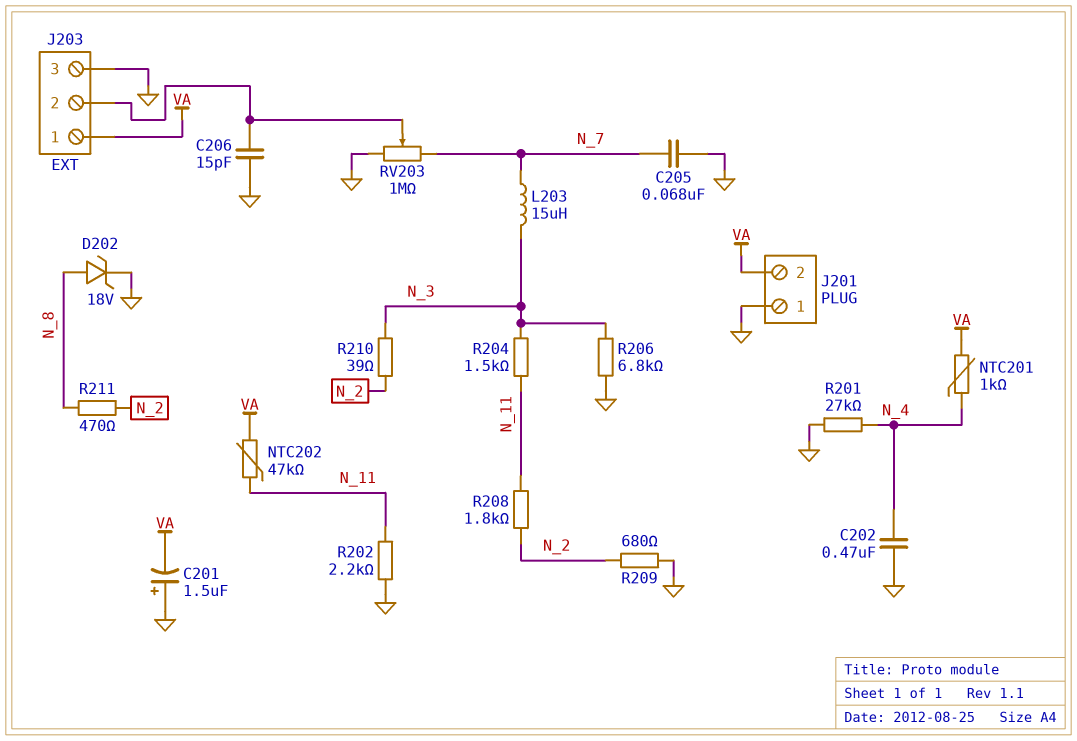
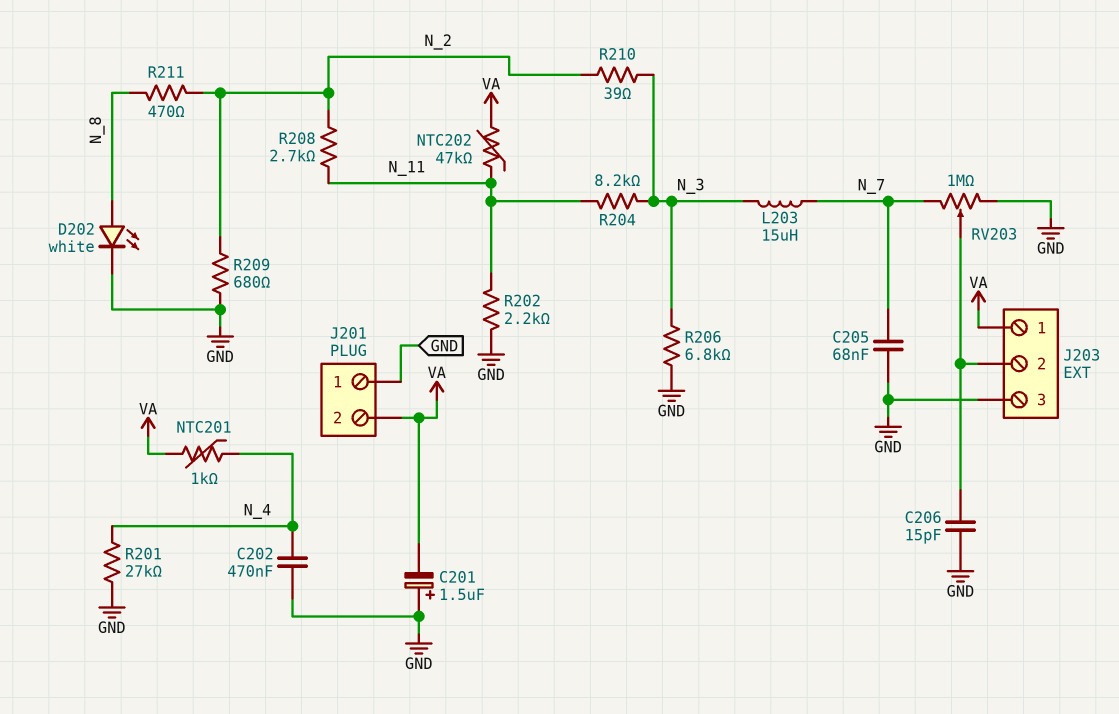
D202: zener 18V (A N_8, K GND) -> LED white (A N_8, K GND)
R204: 1.5k (N_3, N_11) -> 8.2k (N_3, N_11)
R208: 1.8k (N_2, N_11) -> 2.7k (N_2, N_11)

